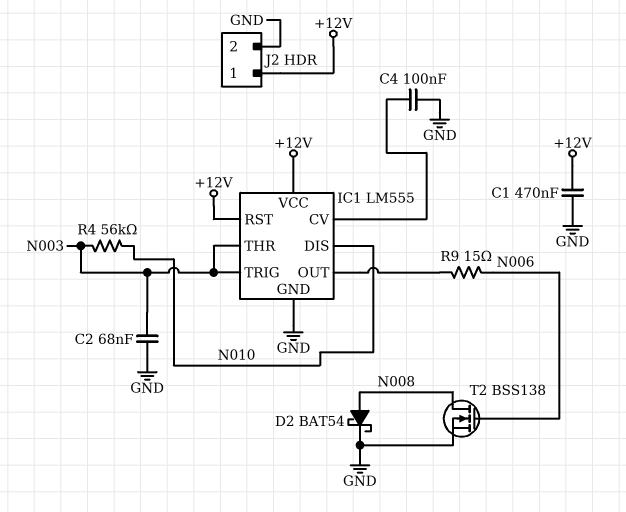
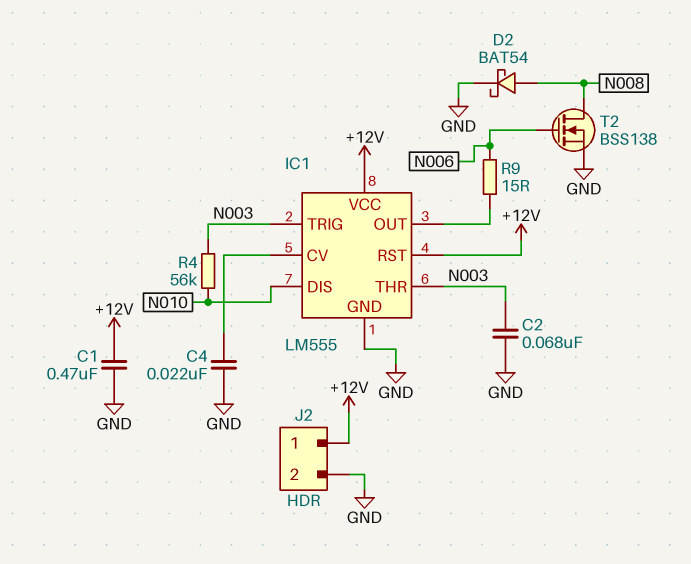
C4: 100nF (GND, IC1/CV) -> 22nF (GND, IC1/CV)

